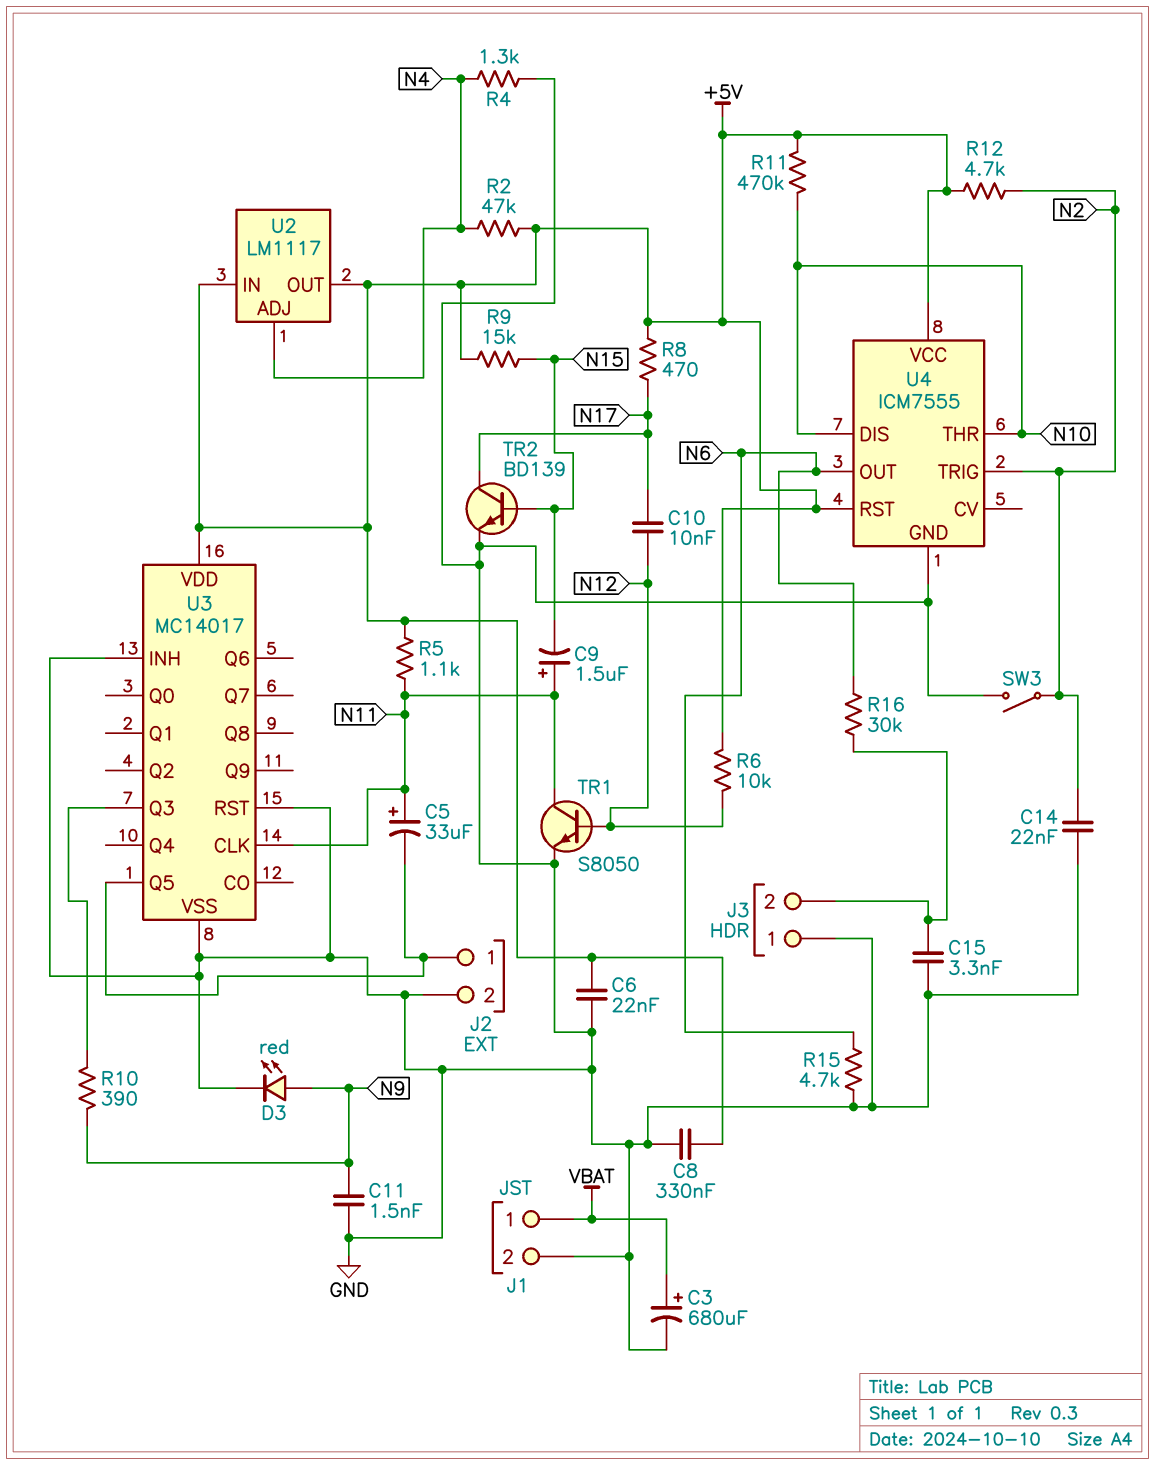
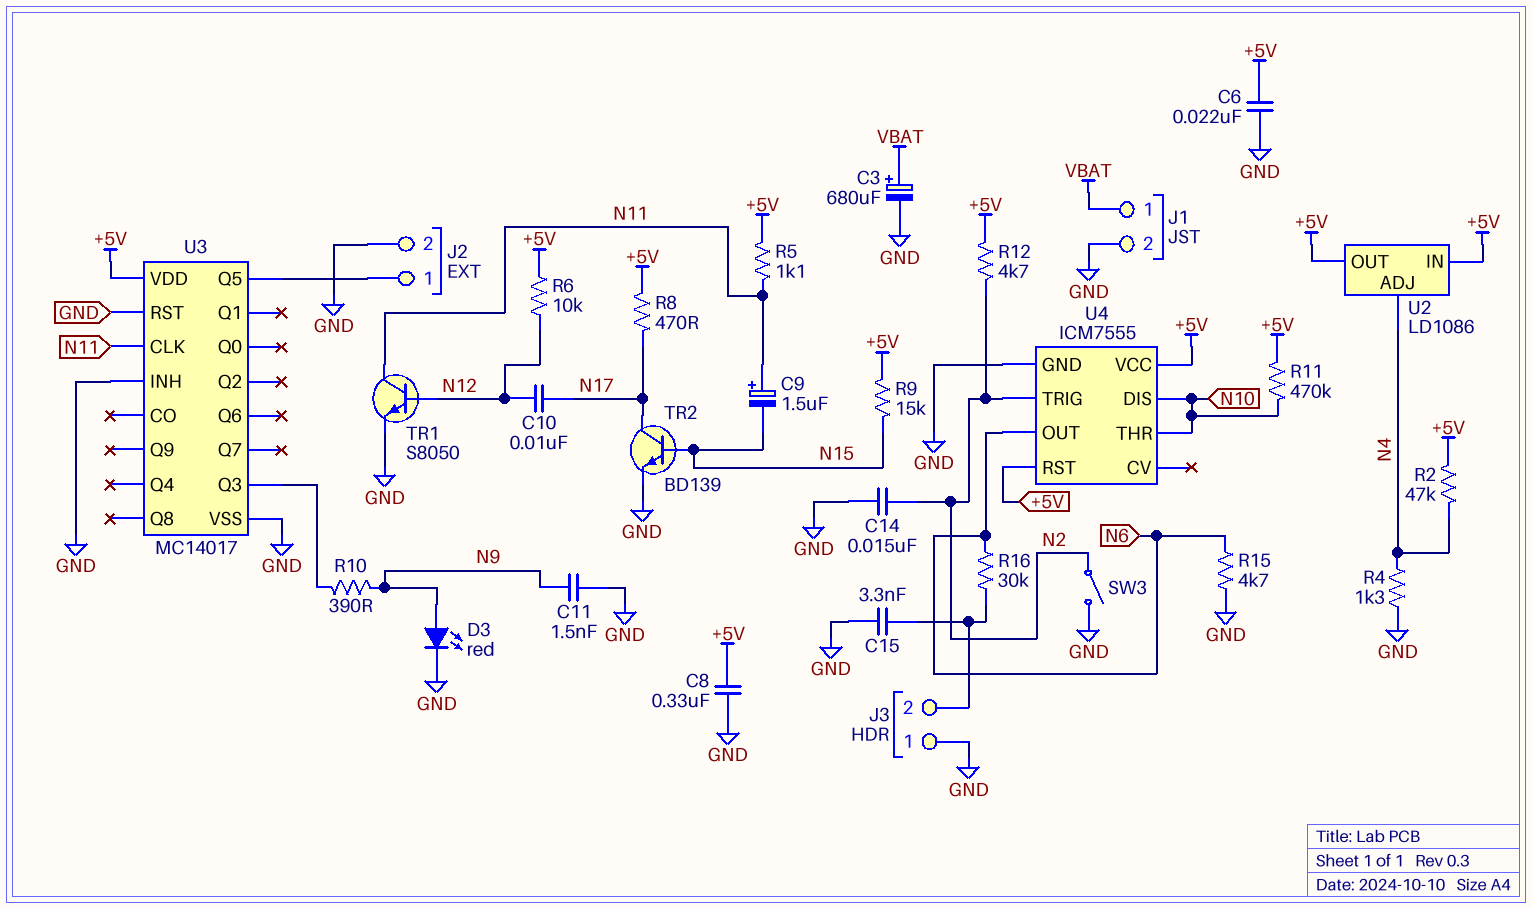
C5: 33uF (plus N11, minus J2/1) -> none
C14: 22nF (GND, N2) -> 15nF (GND, N2)
U2: LM1117 -> LD1086

